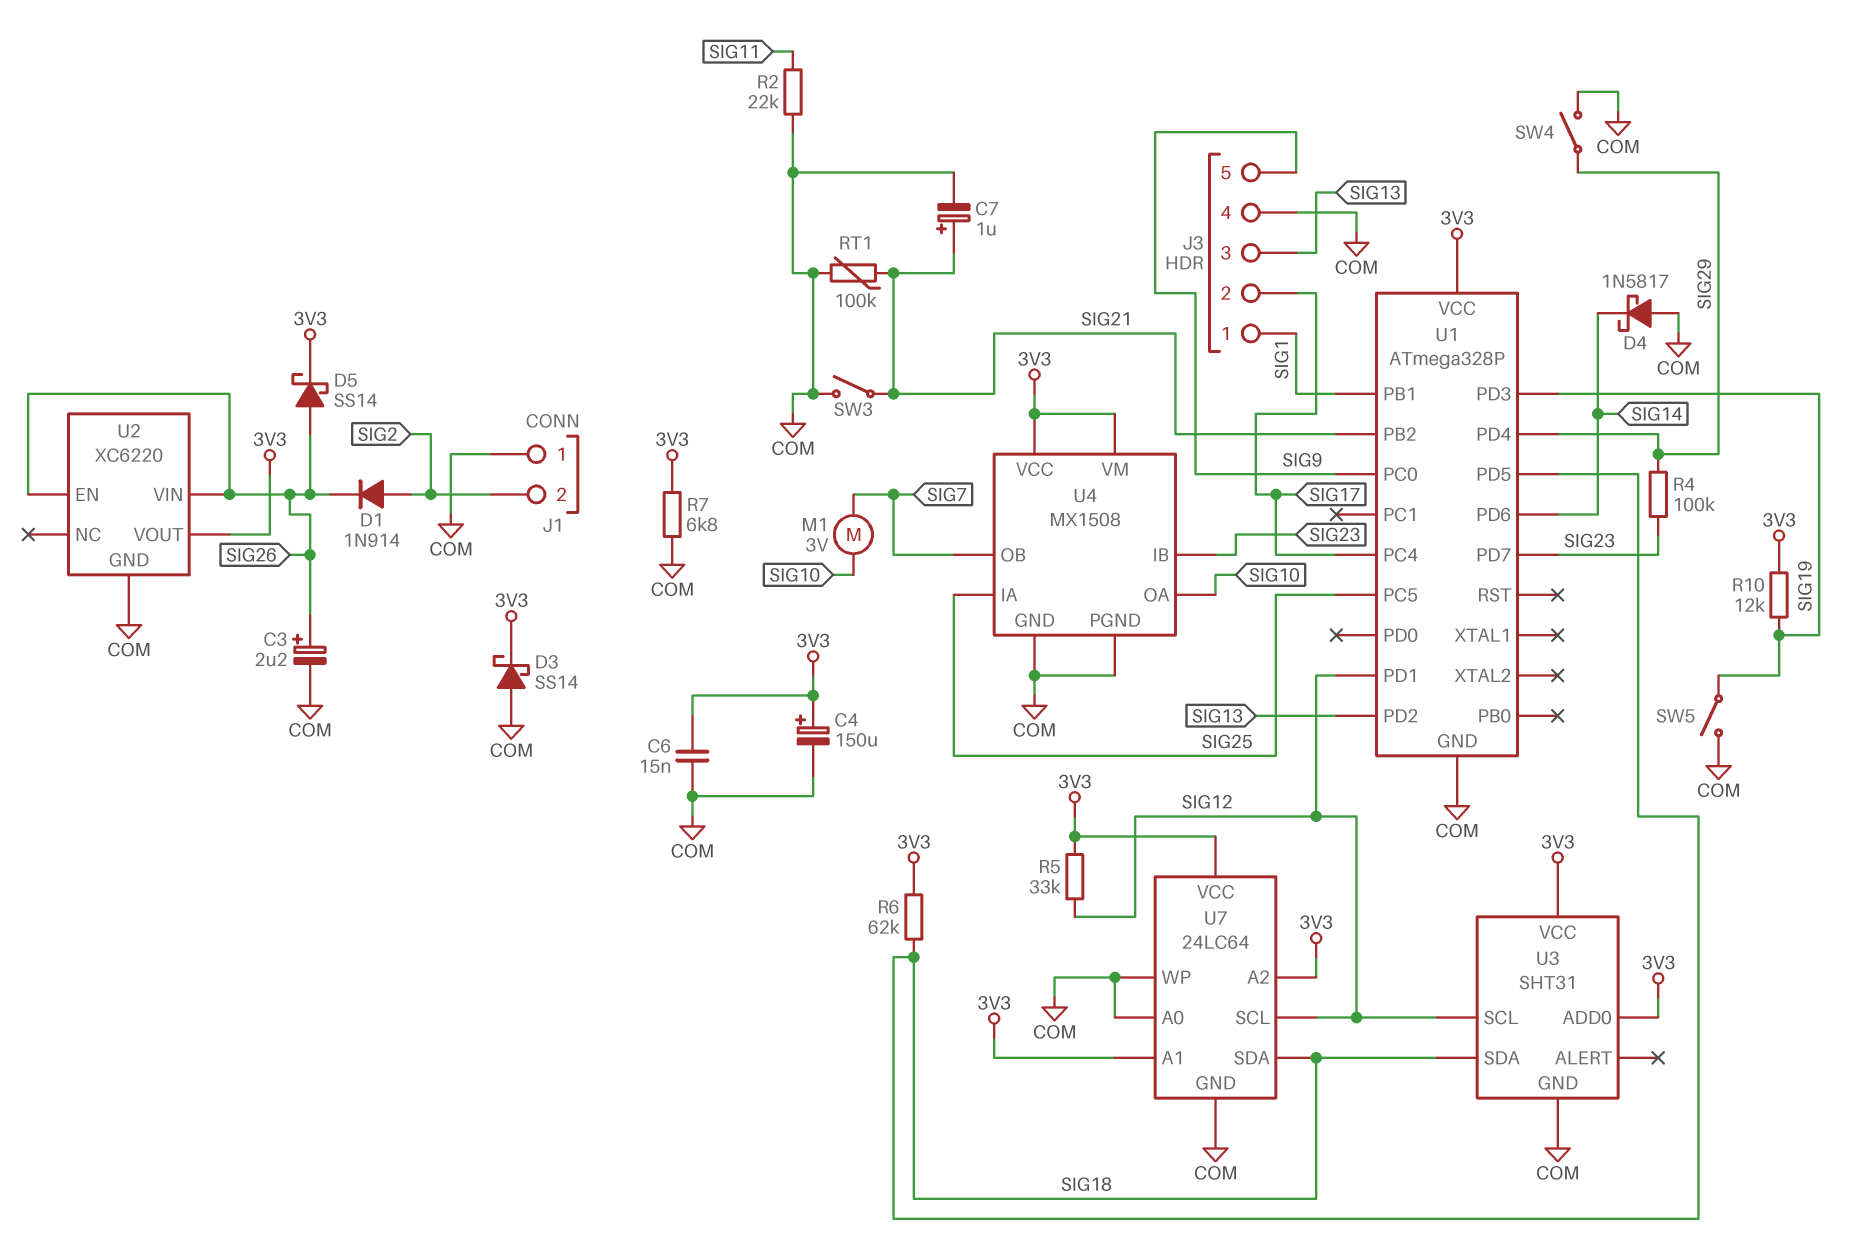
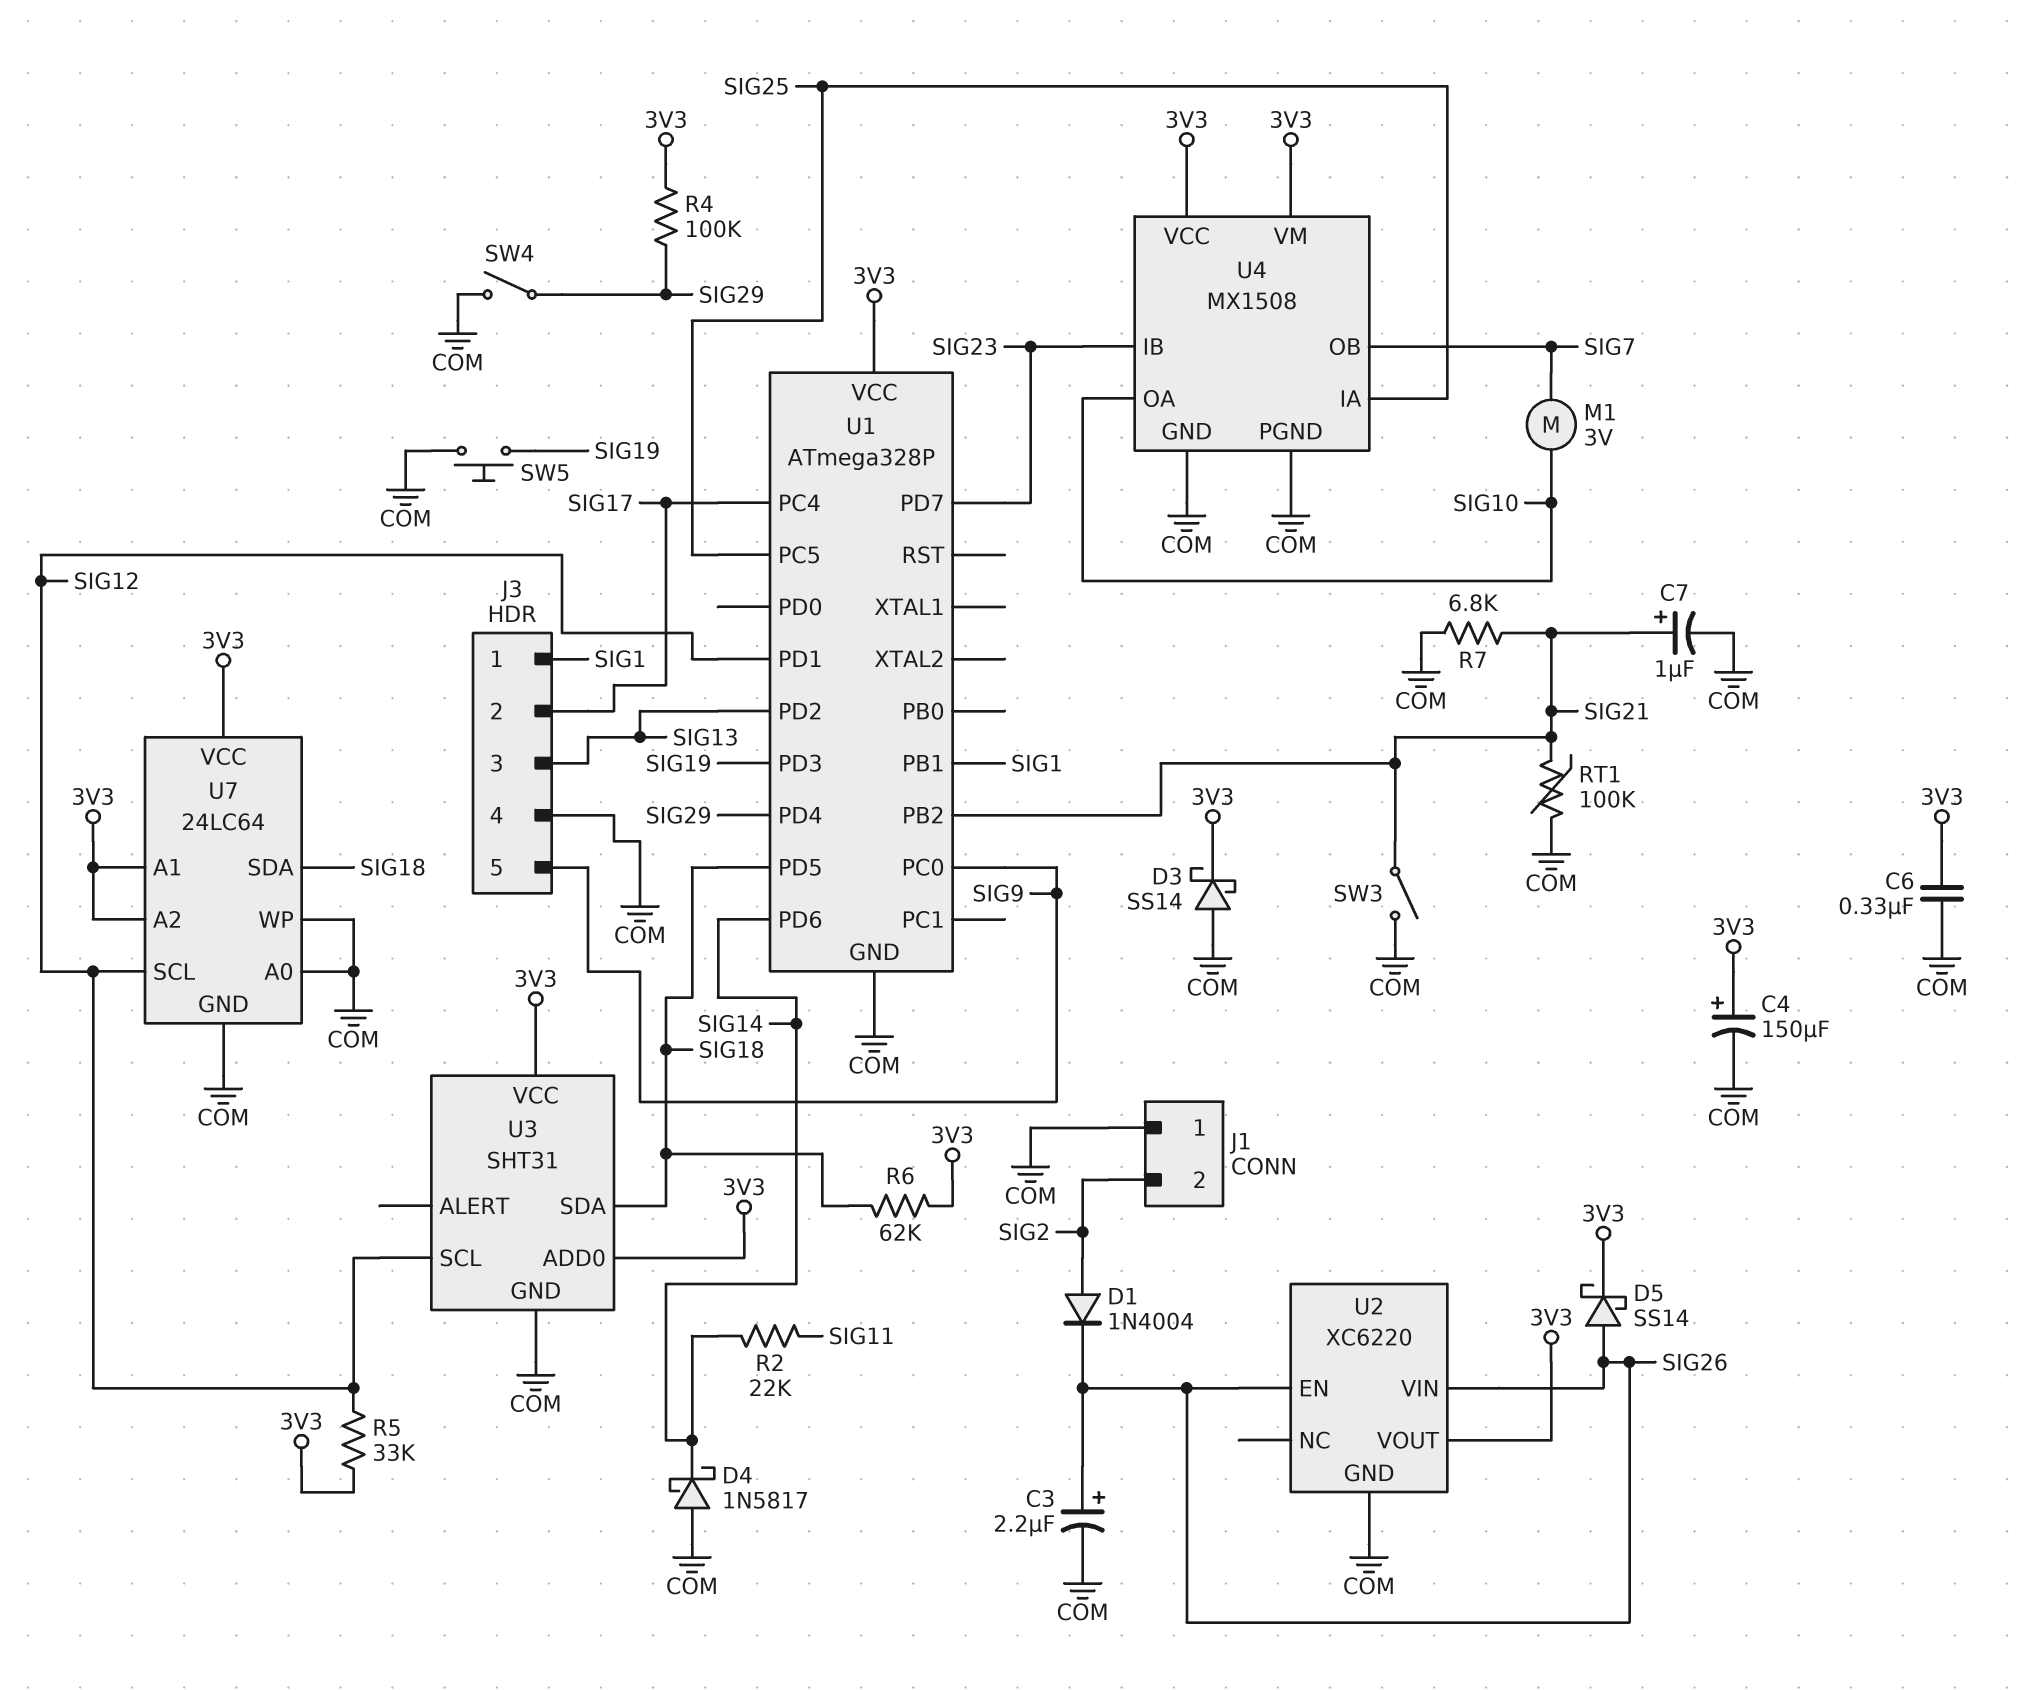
C6: 15nF (3V3, COM) -> 330nF (3V3, COM)
D1: diode 1N914 (A SIG2, K SIG26) -> diode 1N4004 (A SIG2, K SIG26)
R2: 22k (COM, SIG11) -> 22k (SIG11, SIG14)
R4: 100k (SIG23, SIG29) -> 100k (3V3, SIG29)
R7: 6.8k (3V3, COM) -> 6.8k (COM, SIG21)
R10: 12k (3V3, SIG19) -> none
SW5: switch (COM, SIG19) -> button (COM, SIG19)

